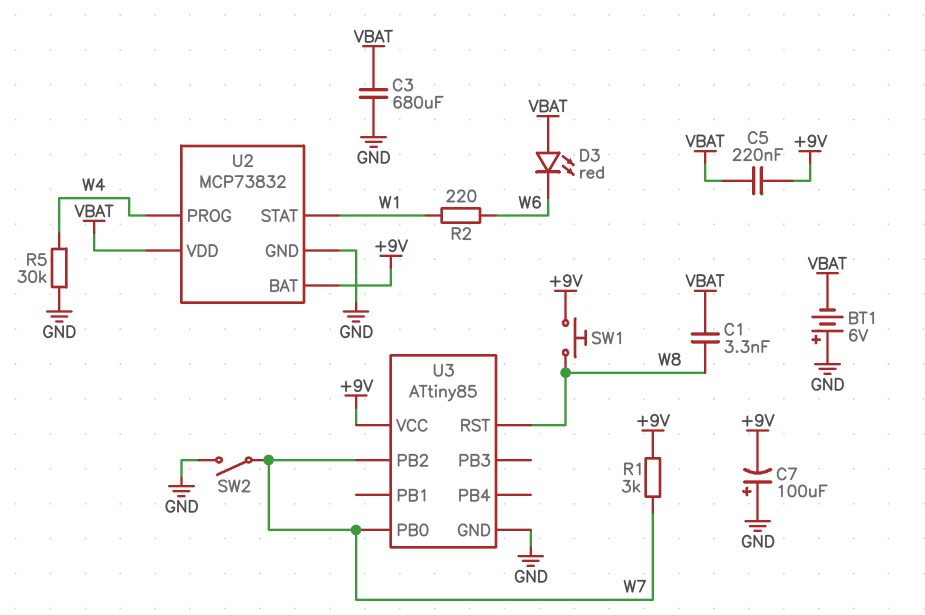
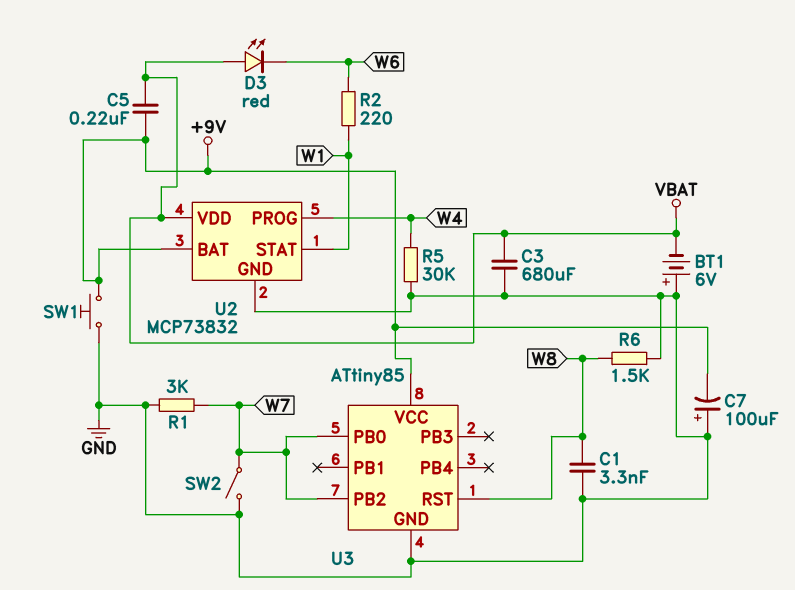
C1: 3.3nF (VBAT, W8) -> 3.3nF (GND, W8)
R1: 3k (+9V, W7) -> 3k (GND, W7)
R6: none -> 1.5k (GND, W8)
SW1: button (+9V, W8) -> button (+9V, GND)

